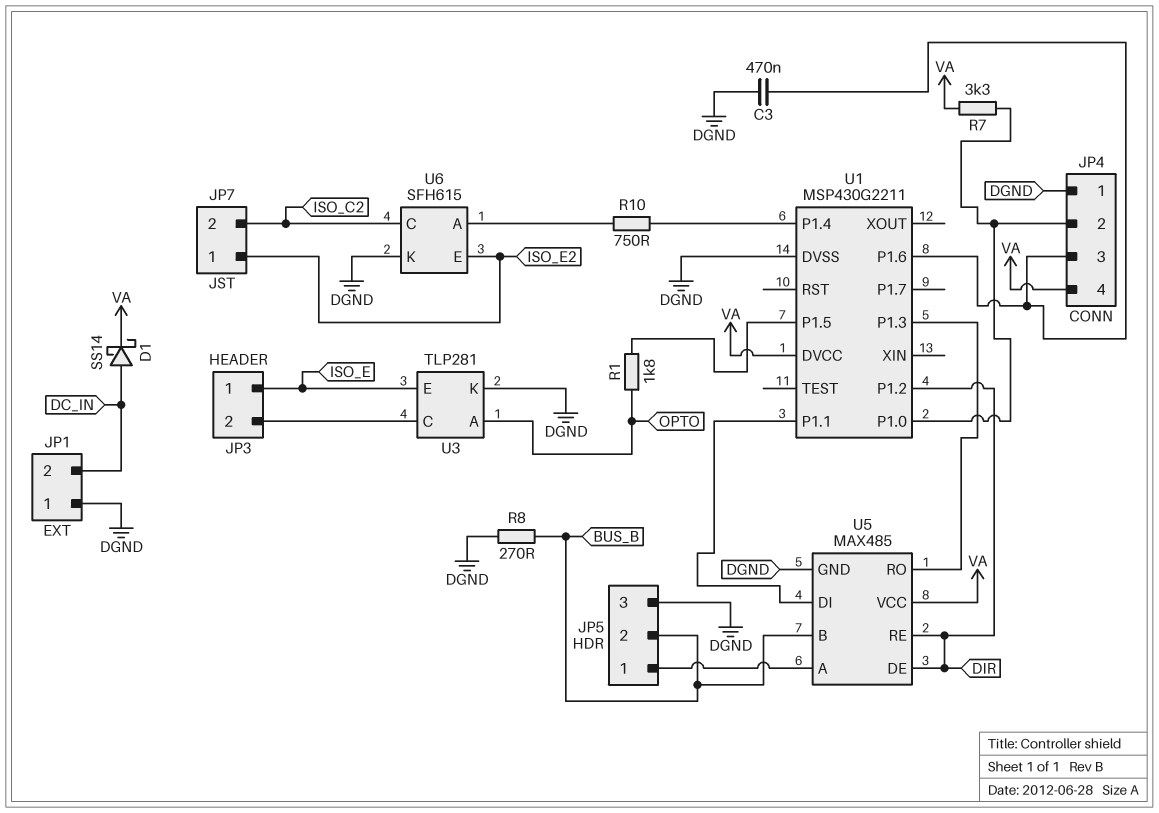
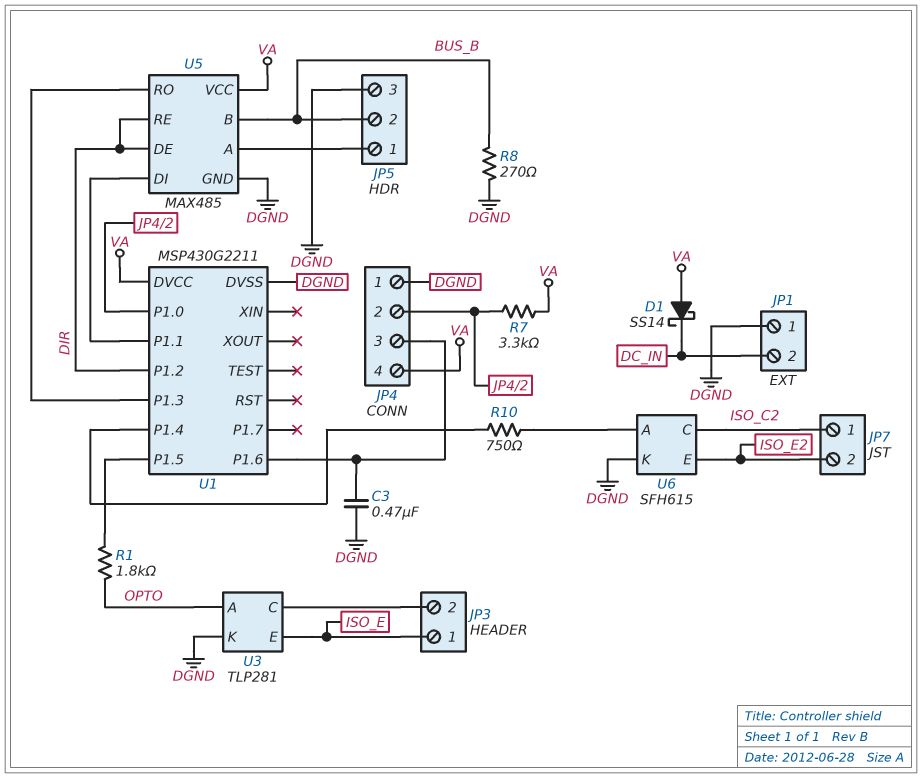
D1: schottky SS14 (A DC_IN, K VA) -> schottky SS14 (A VA, K DC_IN)
JP7 pin 1: ISO_E2 -> ISO_C2
JP7 pin 2: ISO_C2 -> ISO_E2

